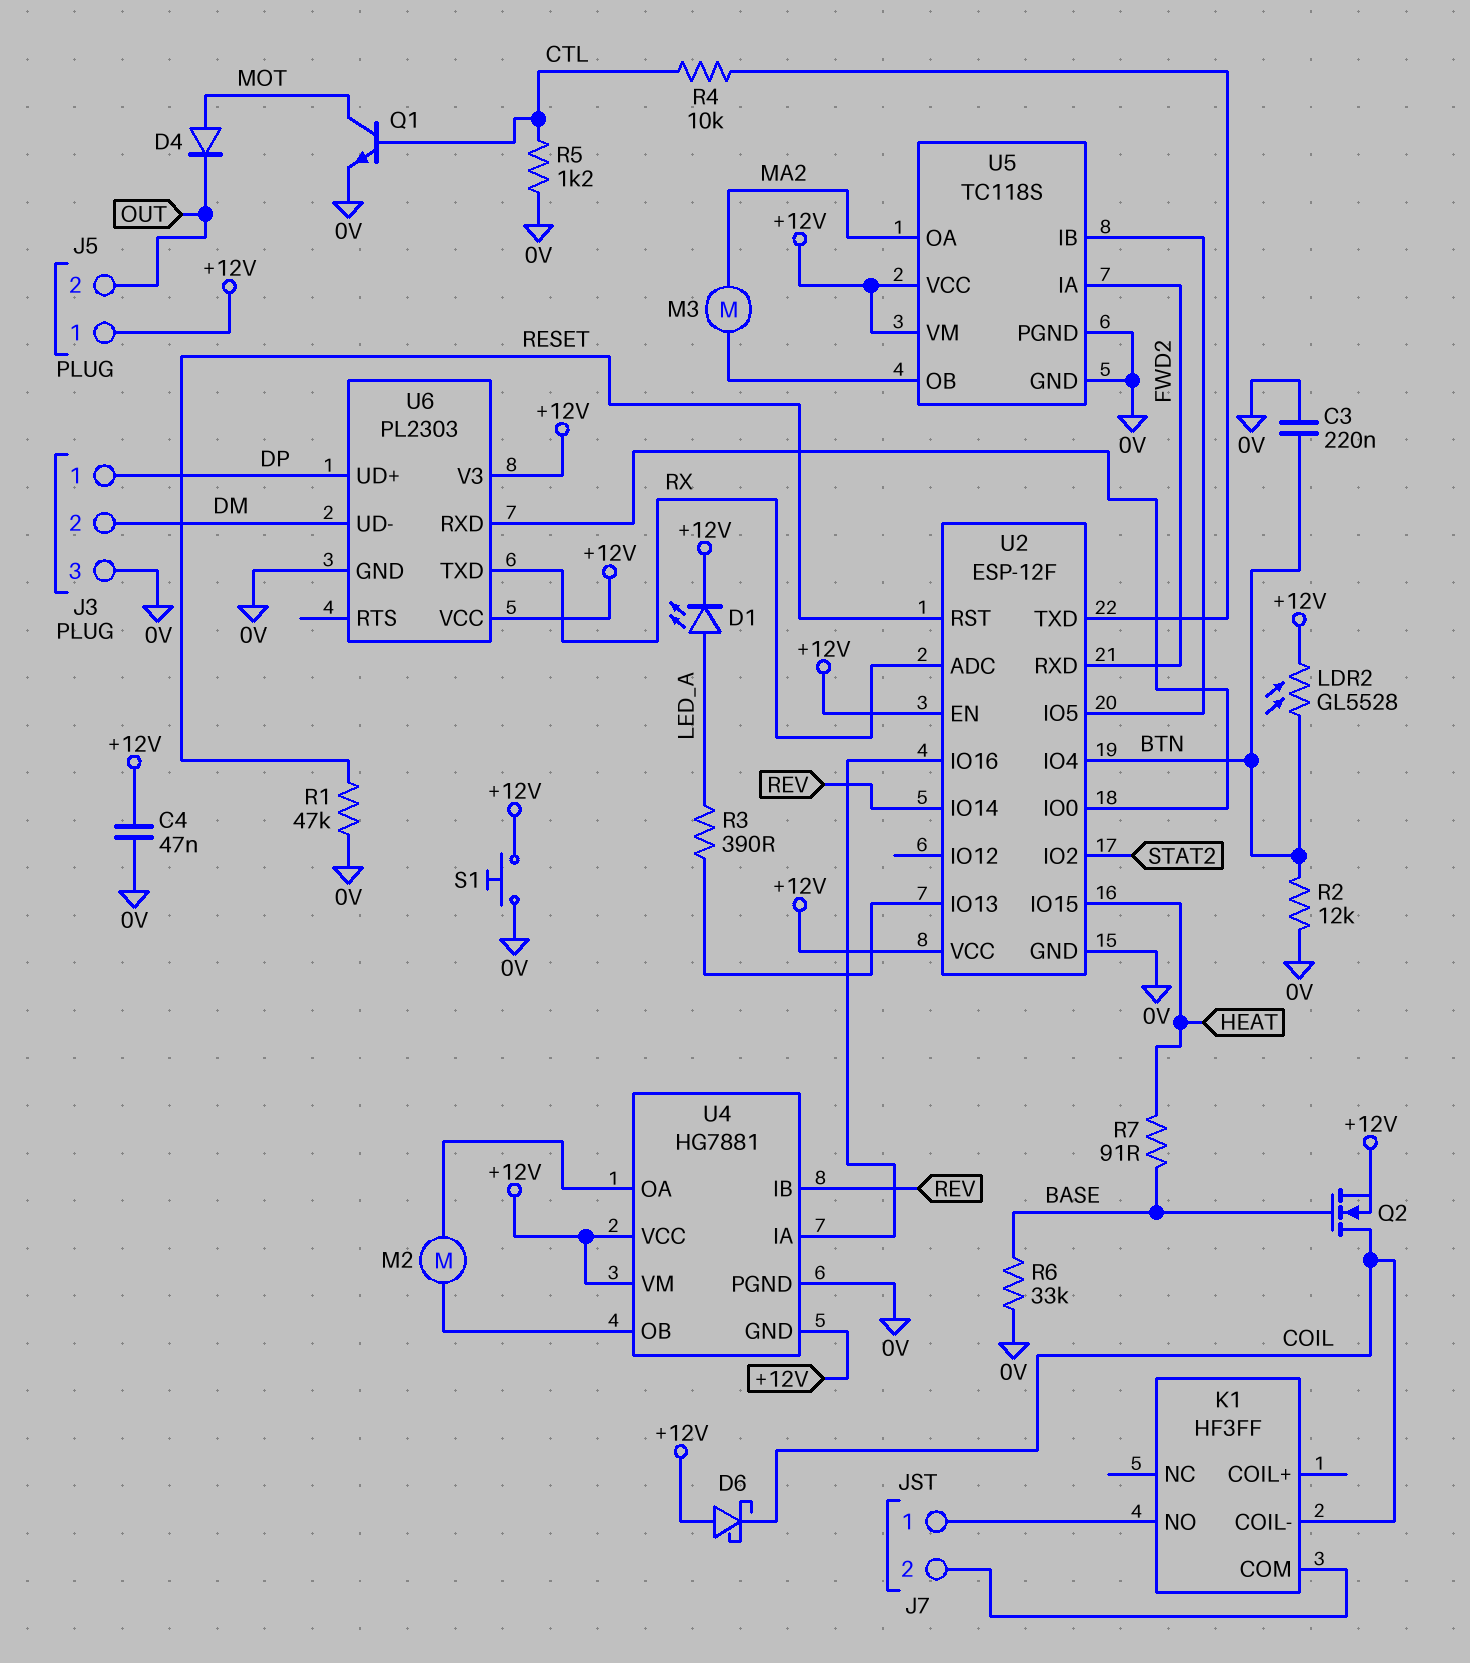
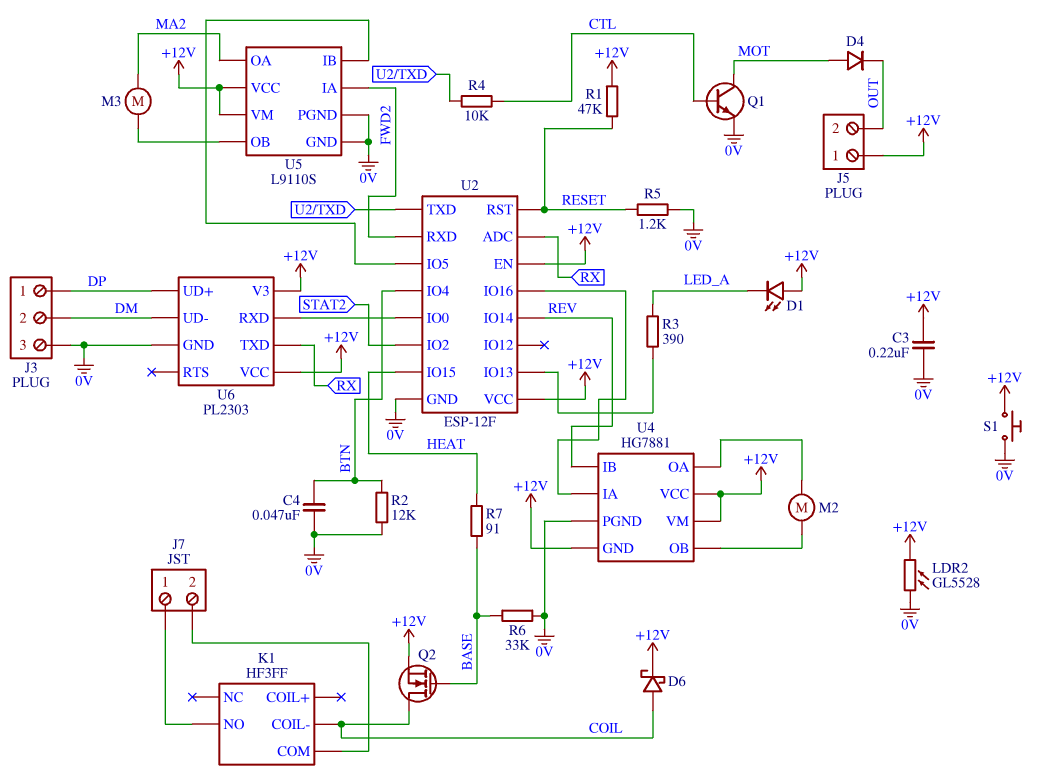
C3: 220nF (0V, BTN) -> 220nF (+12V, 0V)
C4: 47nF (+12V, 0V) -> 47nF (0V, BTN)
D1: LED (A LED_A, K +12V) -> LED (A +12V, K LED_A)
D6: schottky (A +12V, K COIL) -> schottky (A COIL, K +12V)
LDR2: GL5528 (+12V, BTN) -> GL5528 (+12V, 0V)
R1: 47k (0V, RESET) -> 47k (+12V, RESET)
R5: 1.2k (0V, CTL) -> 1.2k (0V, RESET)
U5: TC118S -> L9110S

